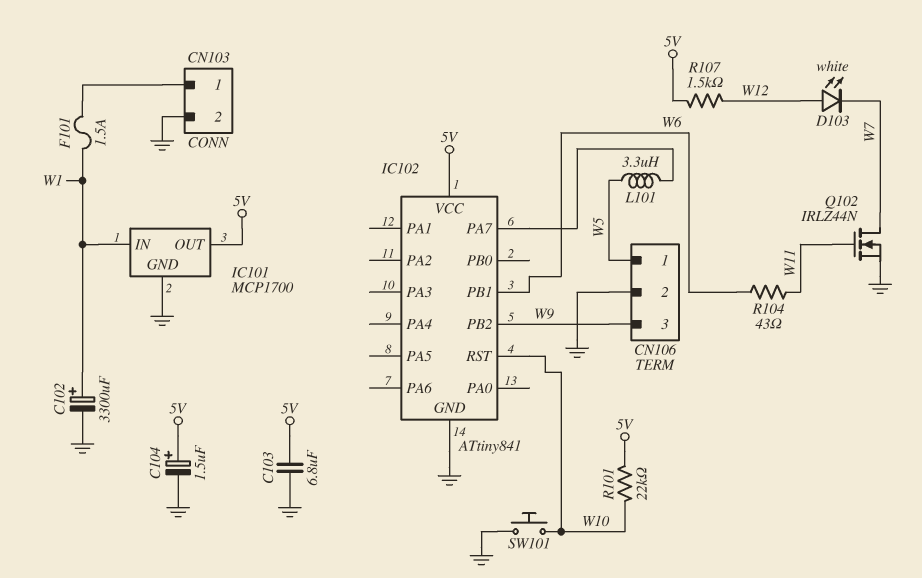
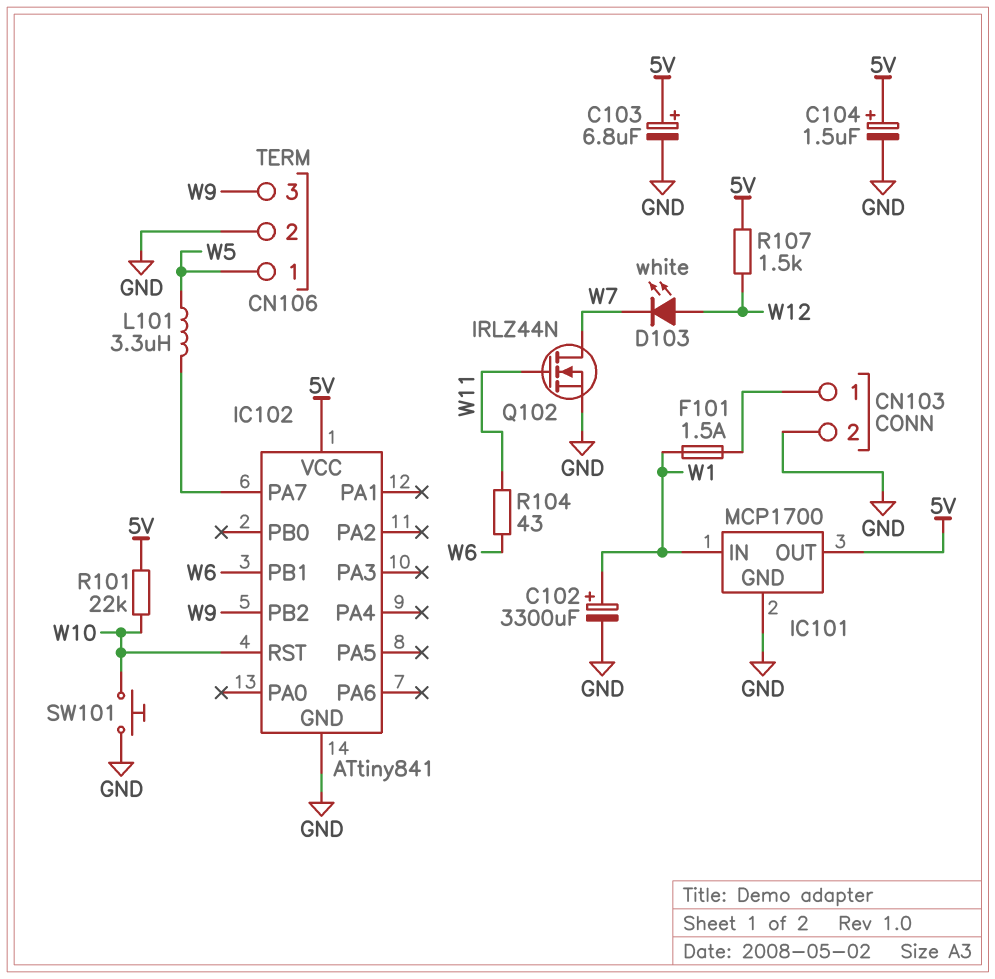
C103: 6.8uF (5V, GND) -> 6.8uF (plus 5V, minus GND)

